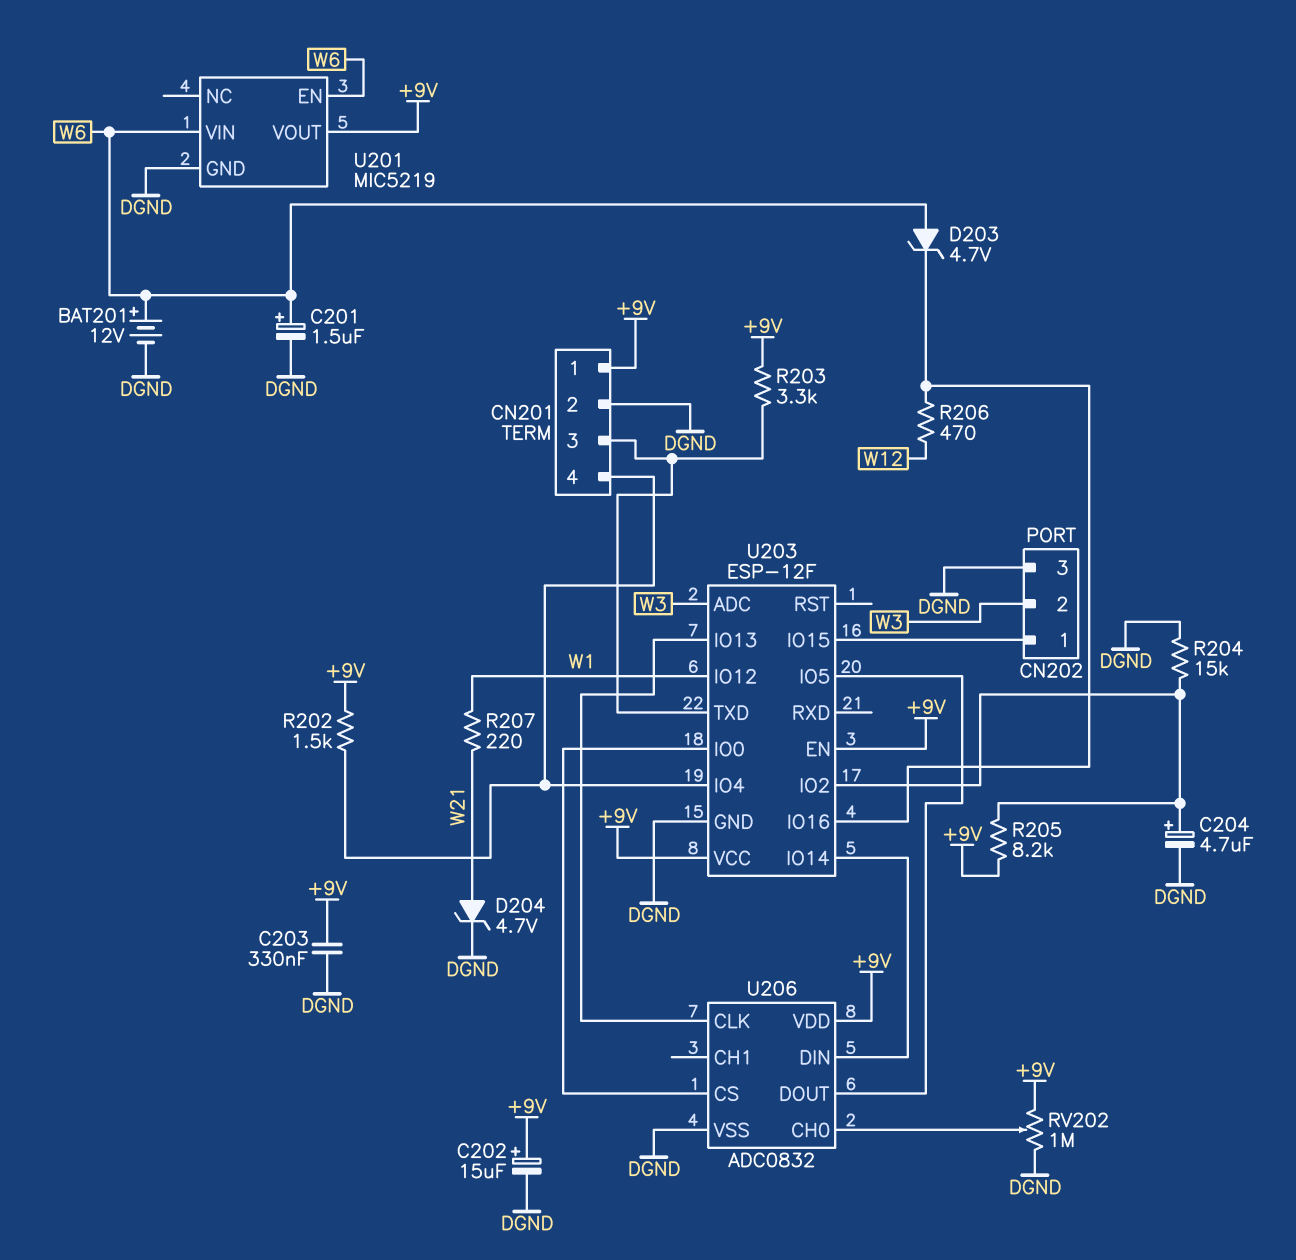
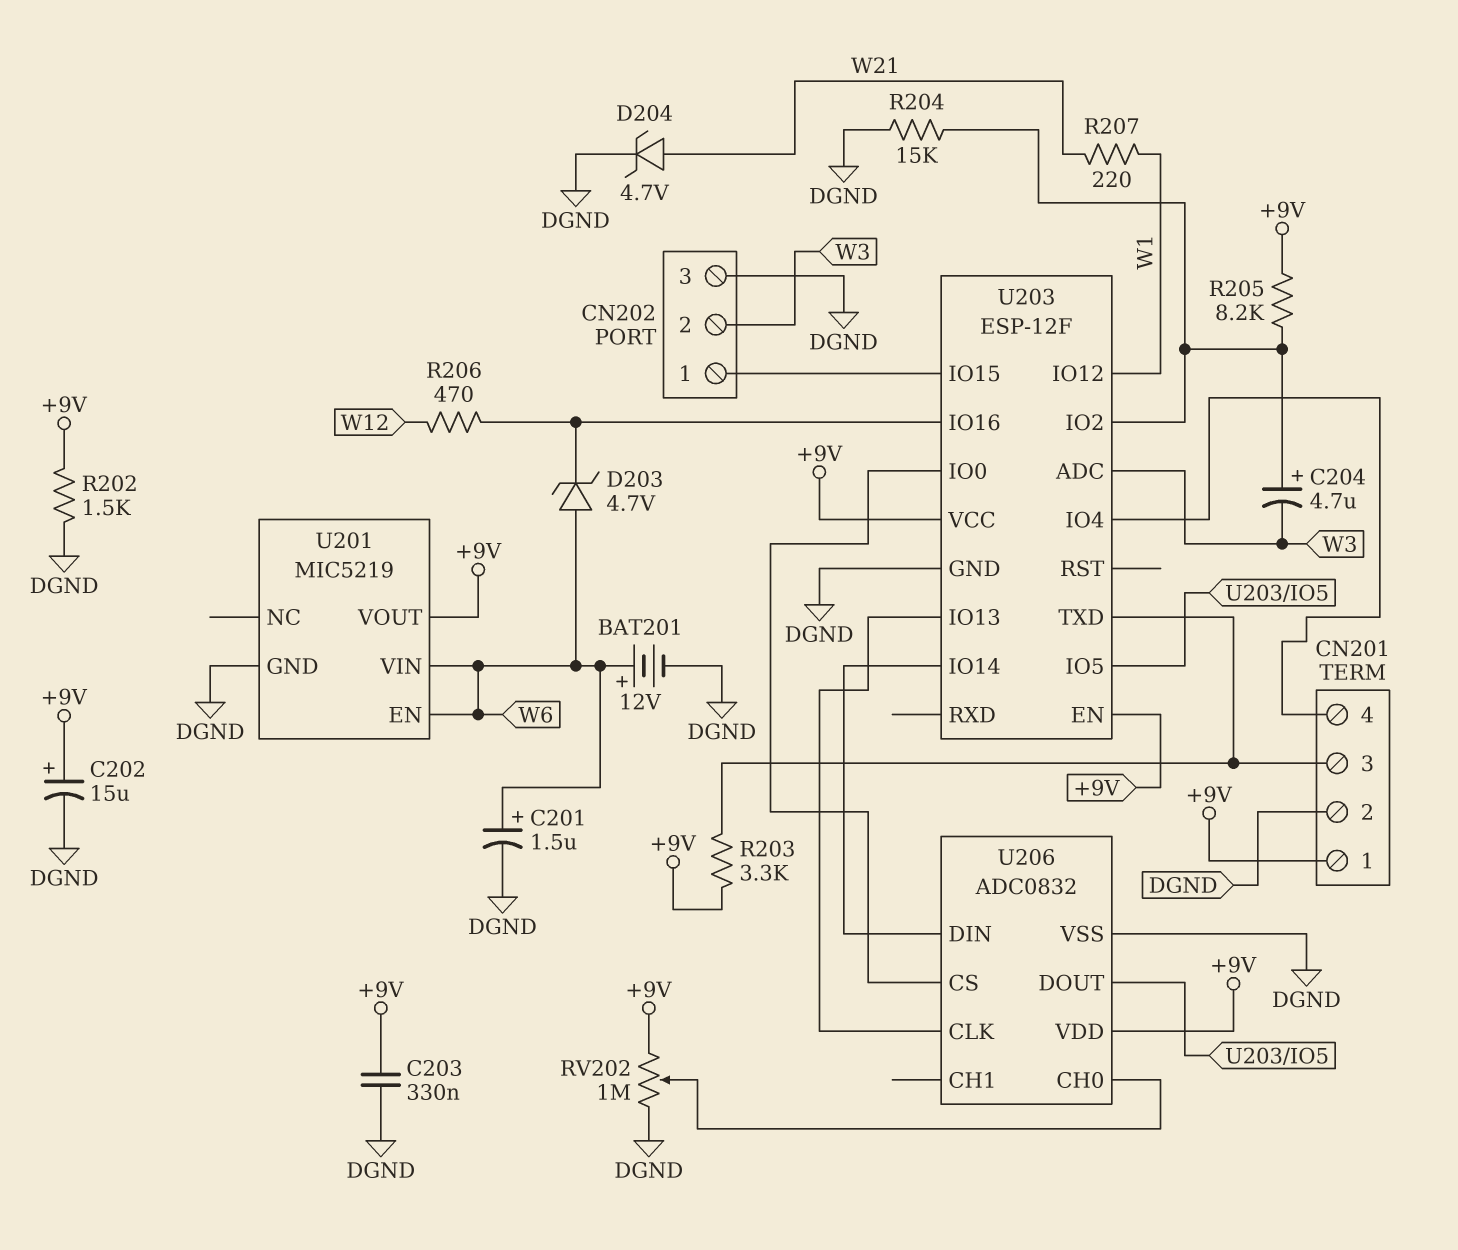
C204: 4.7uF (plus U203/IO2, minus DGND) -> 4.7uF (plus U203/IO2, minus W3)
R202: 1.5k (+9V, CN201/4) -> 1.5k (+9V, DGND)

